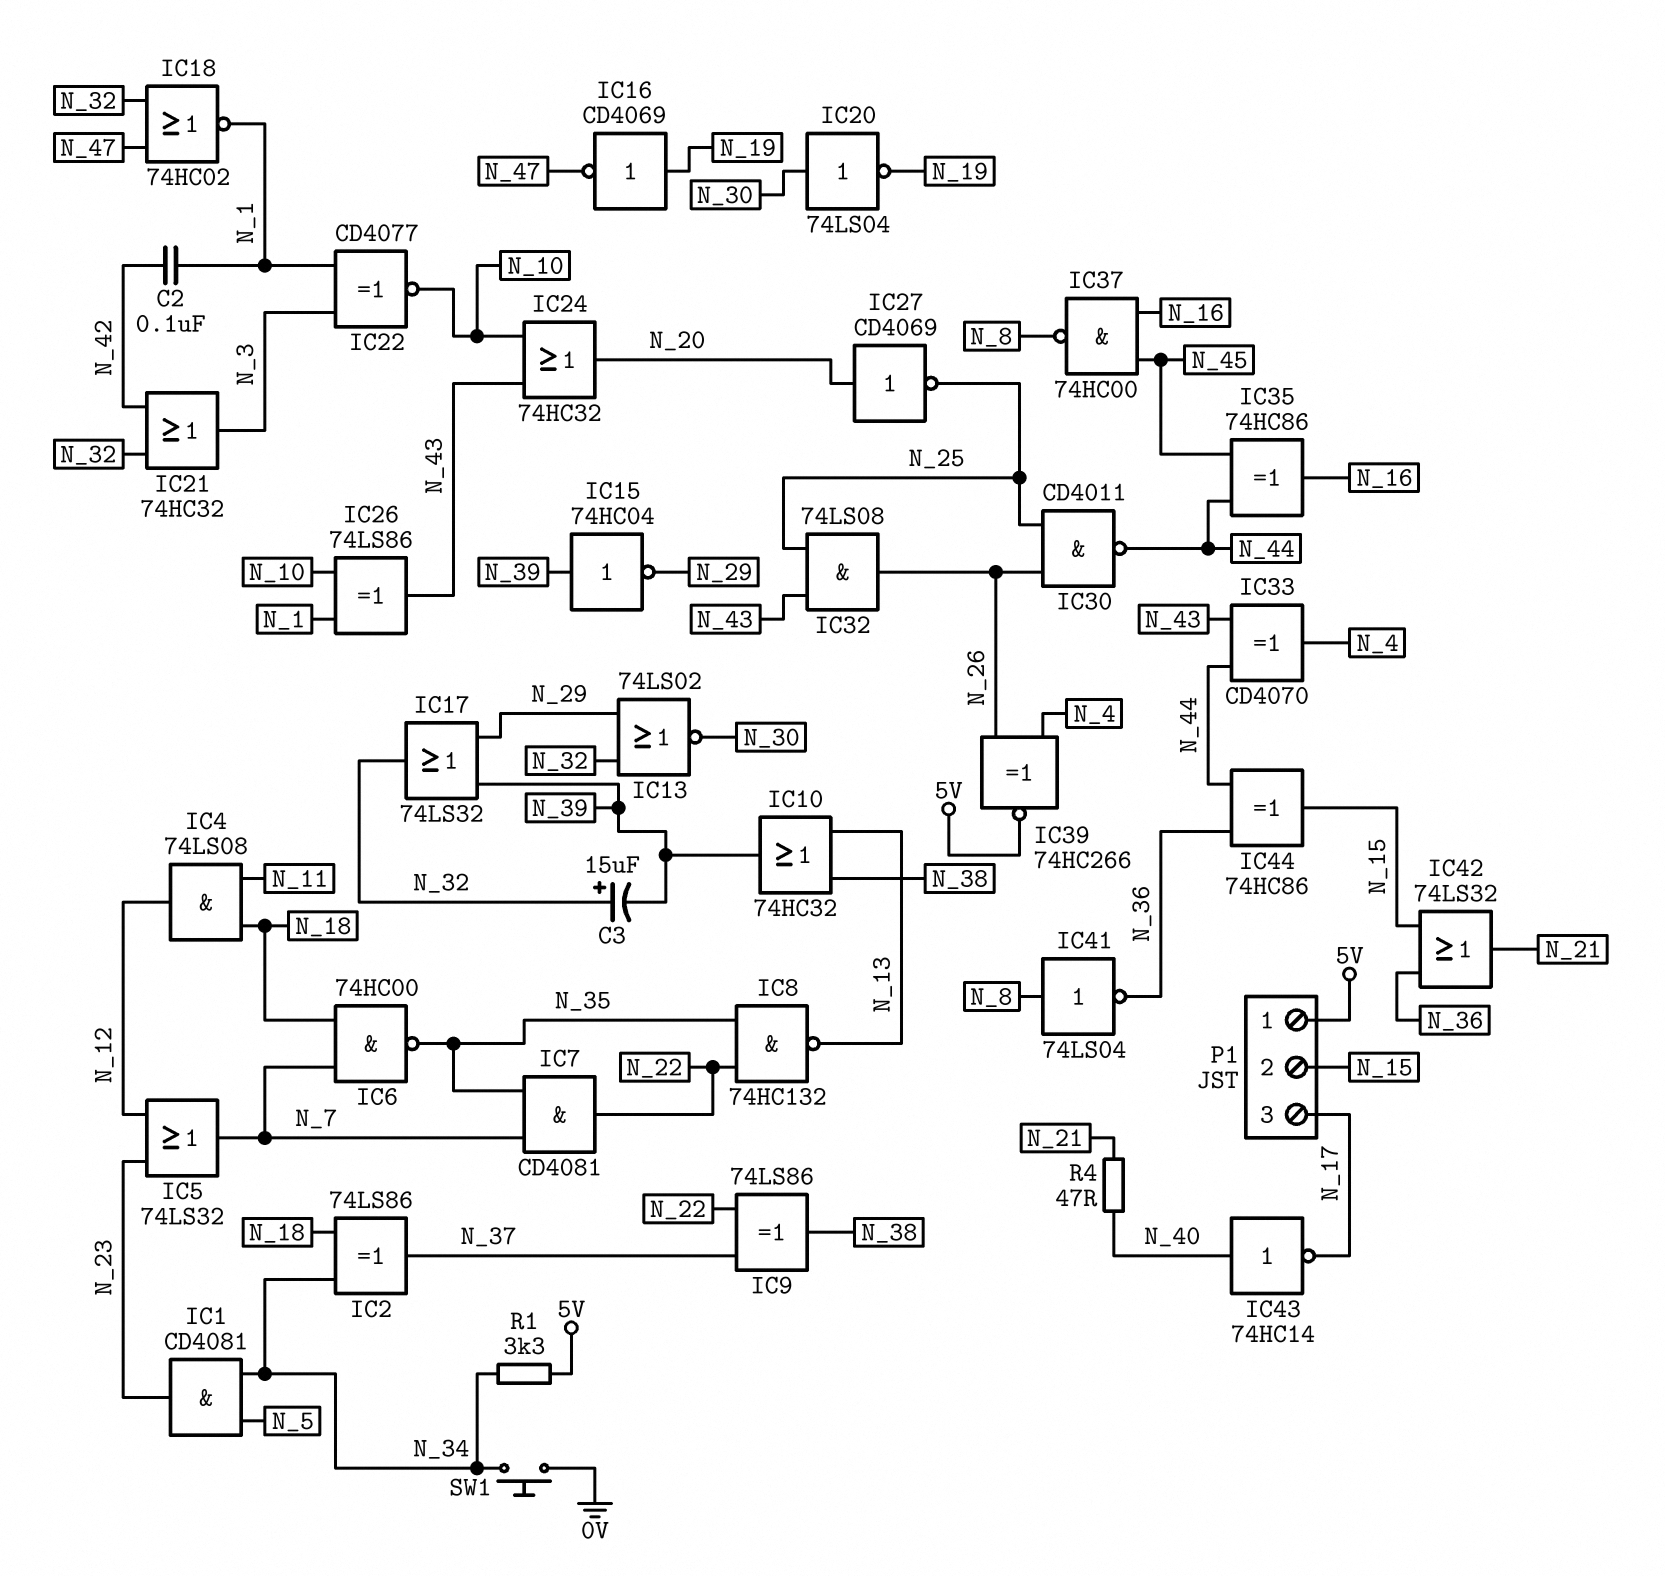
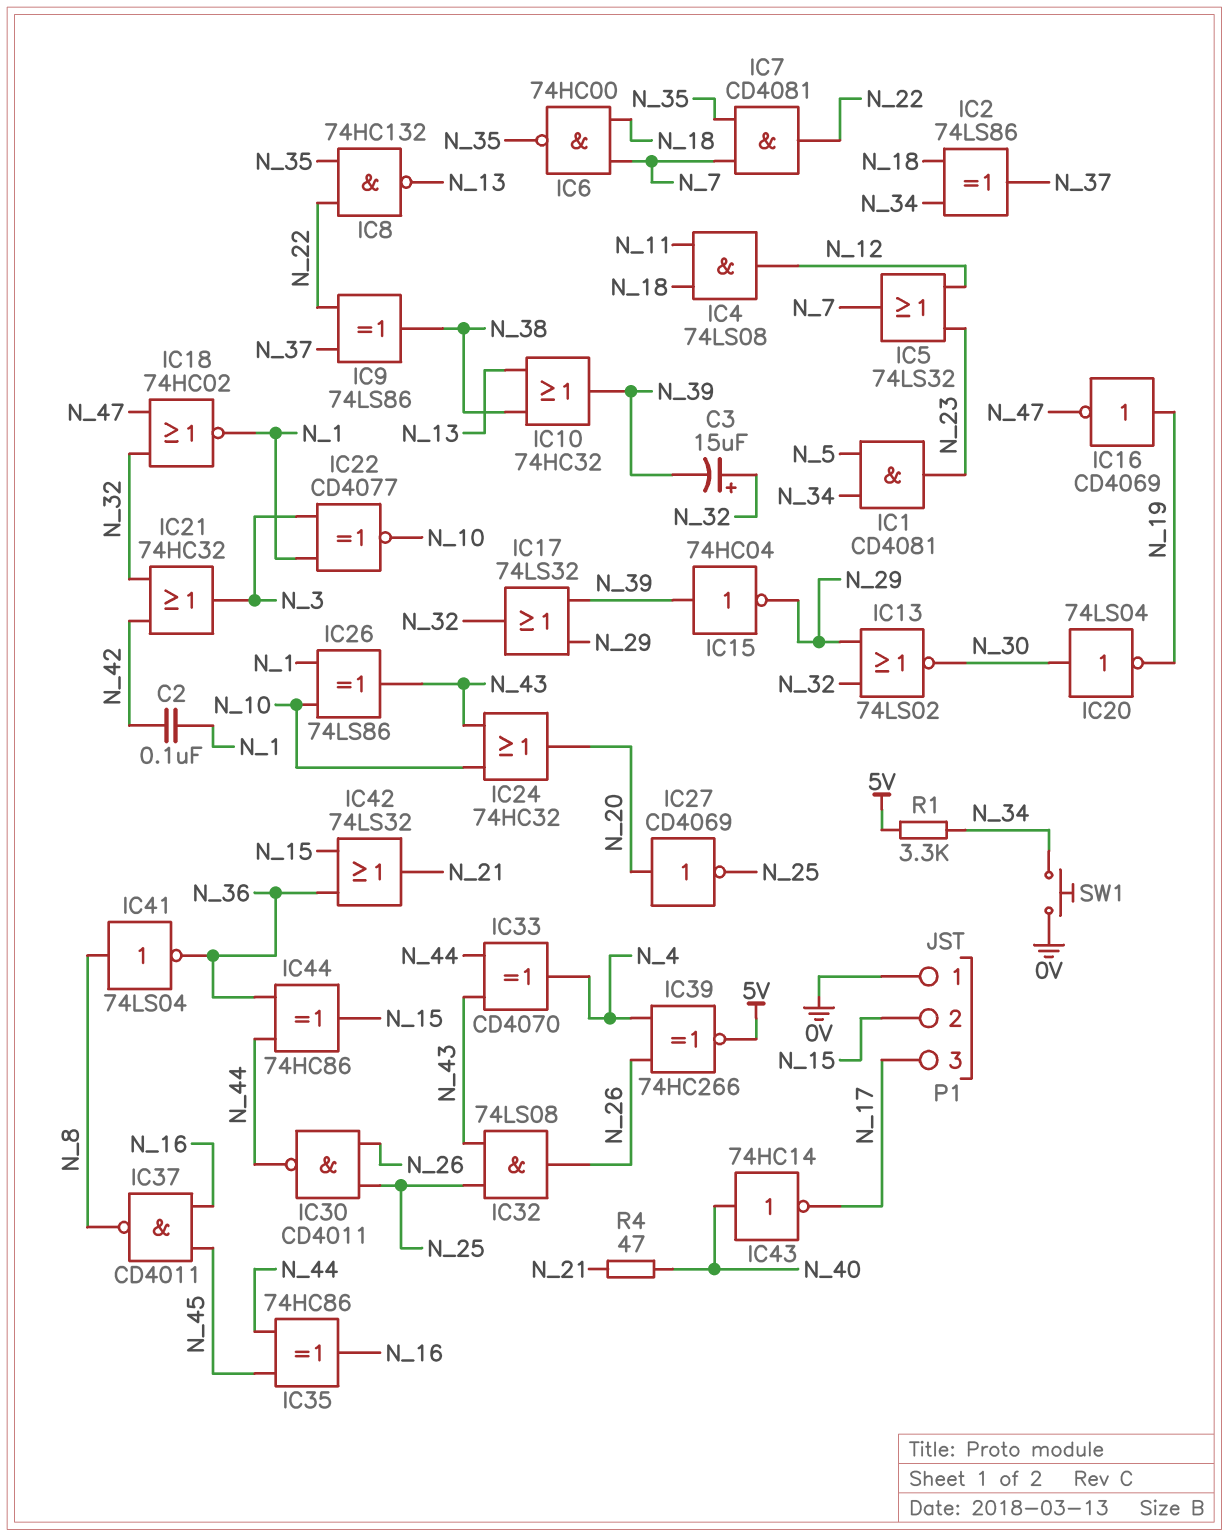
IC37: NAND 74HC00 (in N_16, in N_45, out N_8) -> NAND CD4011 (in N_16, in N_45, out N_8)
P1 pin 1: 5V -> 0V

